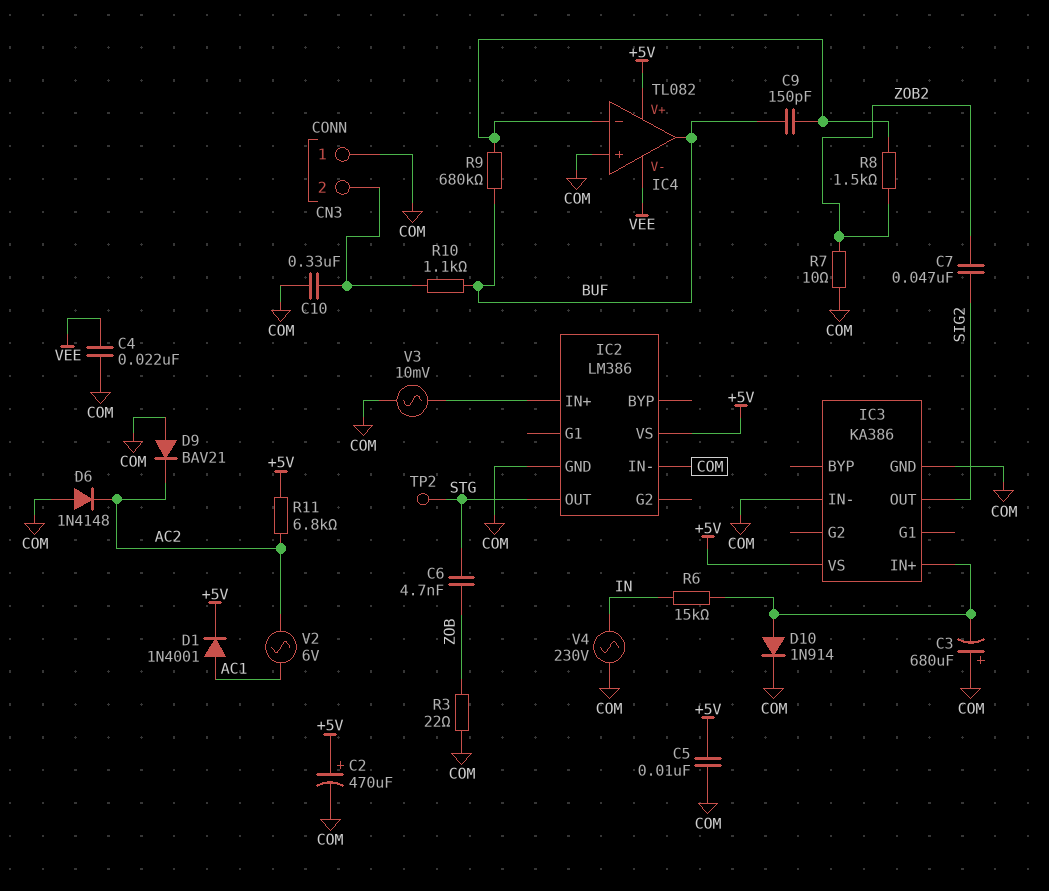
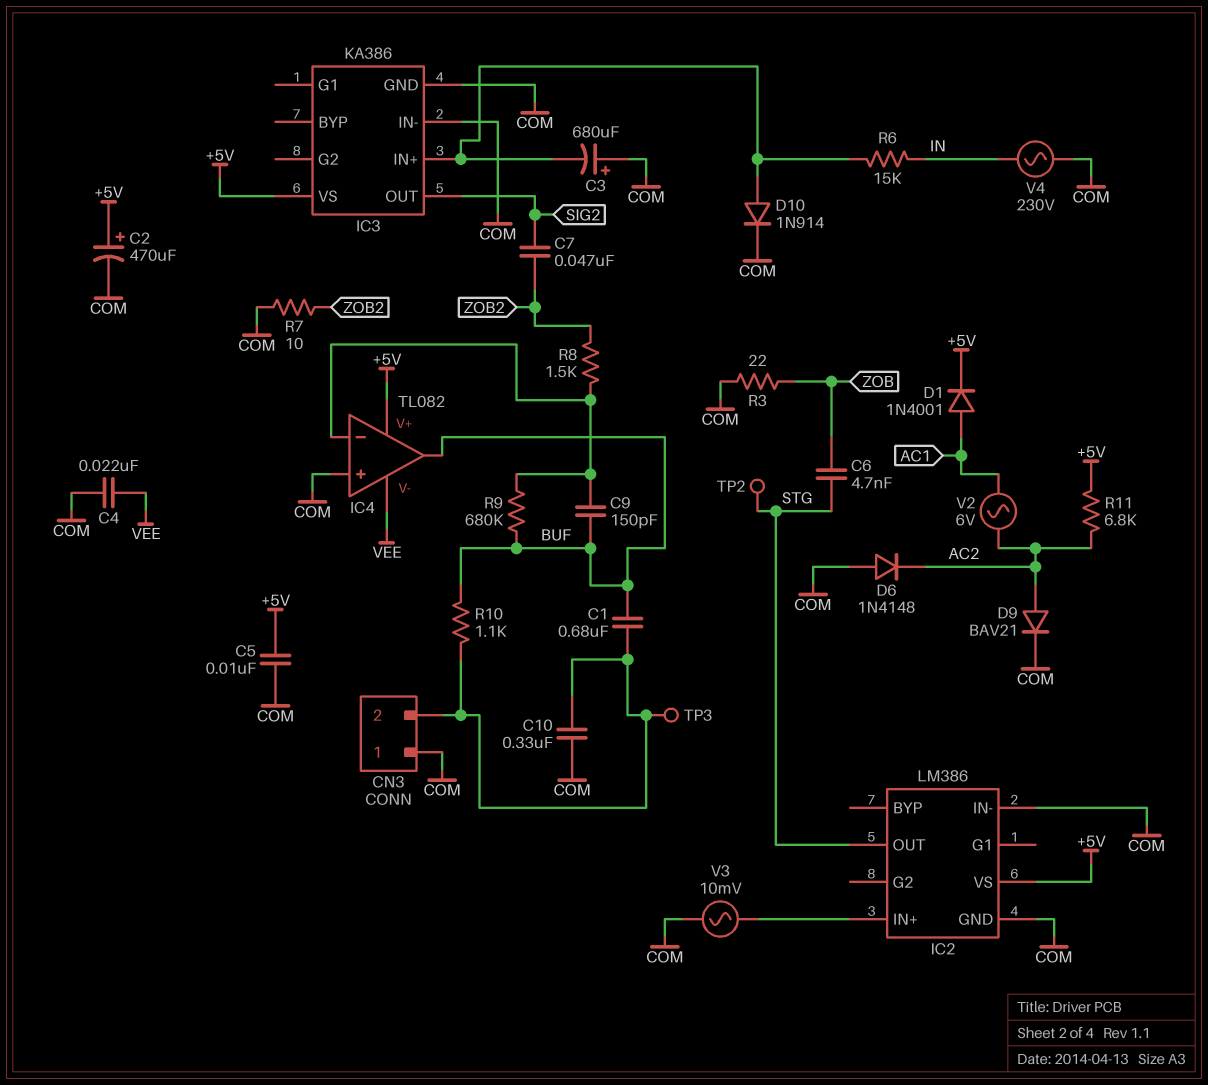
C1: none -> 680nF (BUF, CN3/2)
D9: diode BAV21 (A COM, K AC2) -> diode BAV21 (A AC2, K COM)
TP3: none -> test point (CN3/2)

